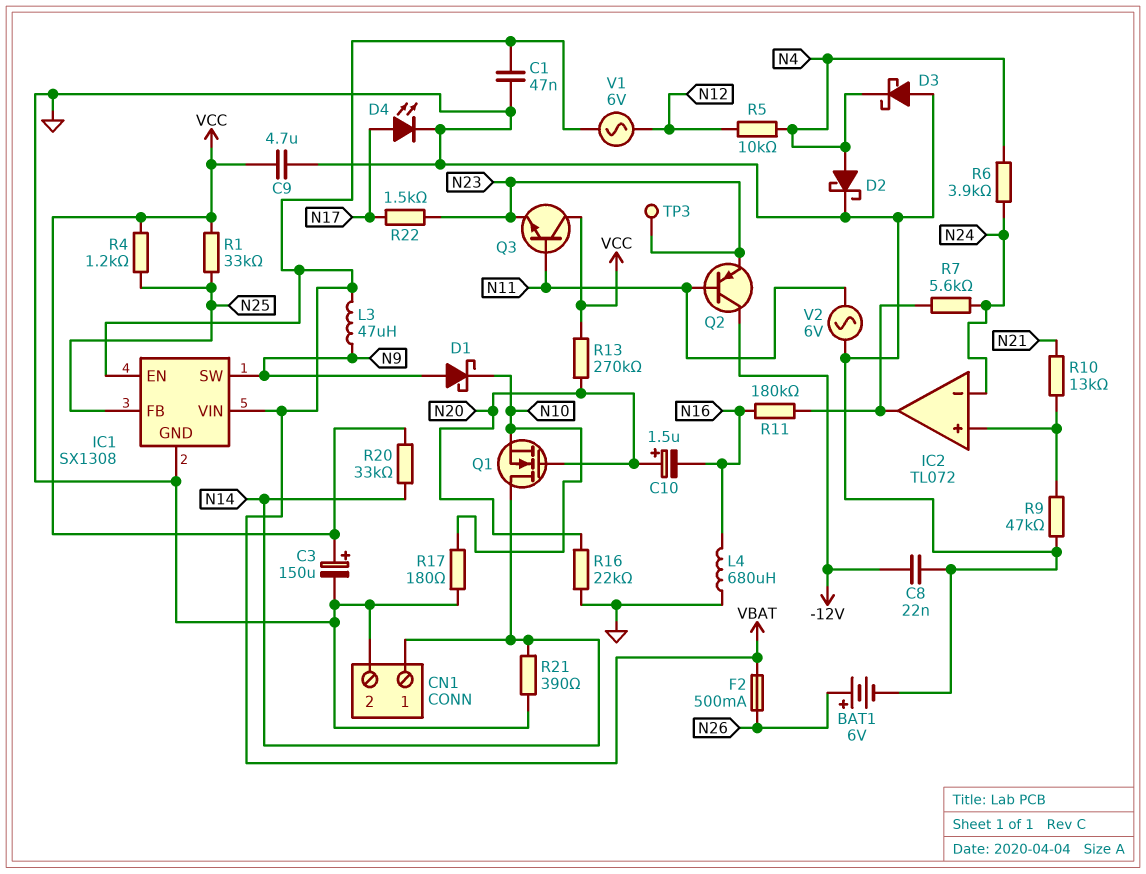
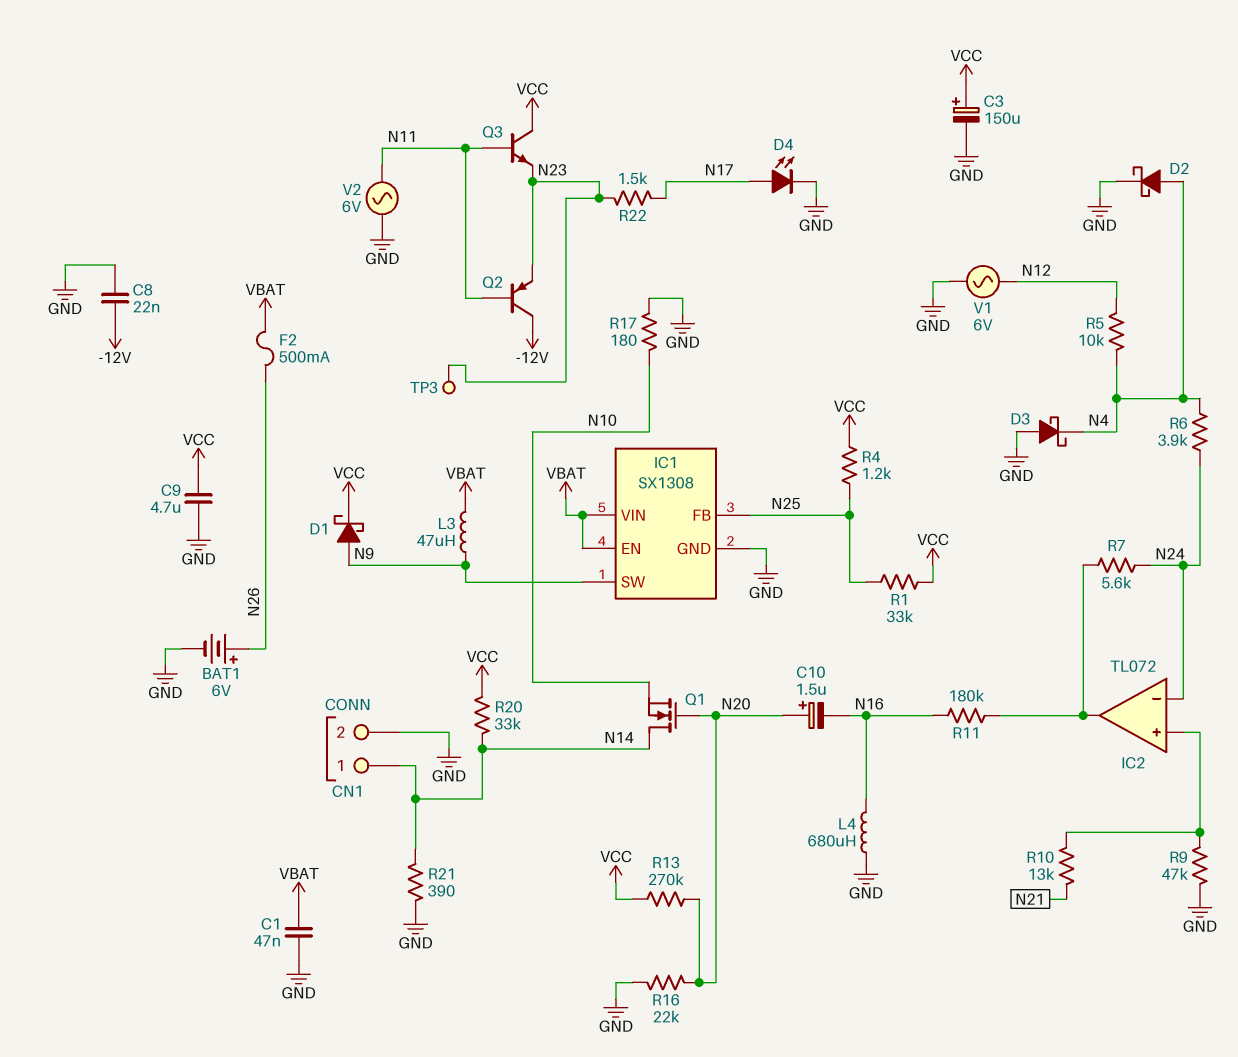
D1: schottky (A N9, K N10) -> schottky (A N9, K VCC)
V1: AC 6V (N12, VBAT) -> AC 6V (GND, N12)

